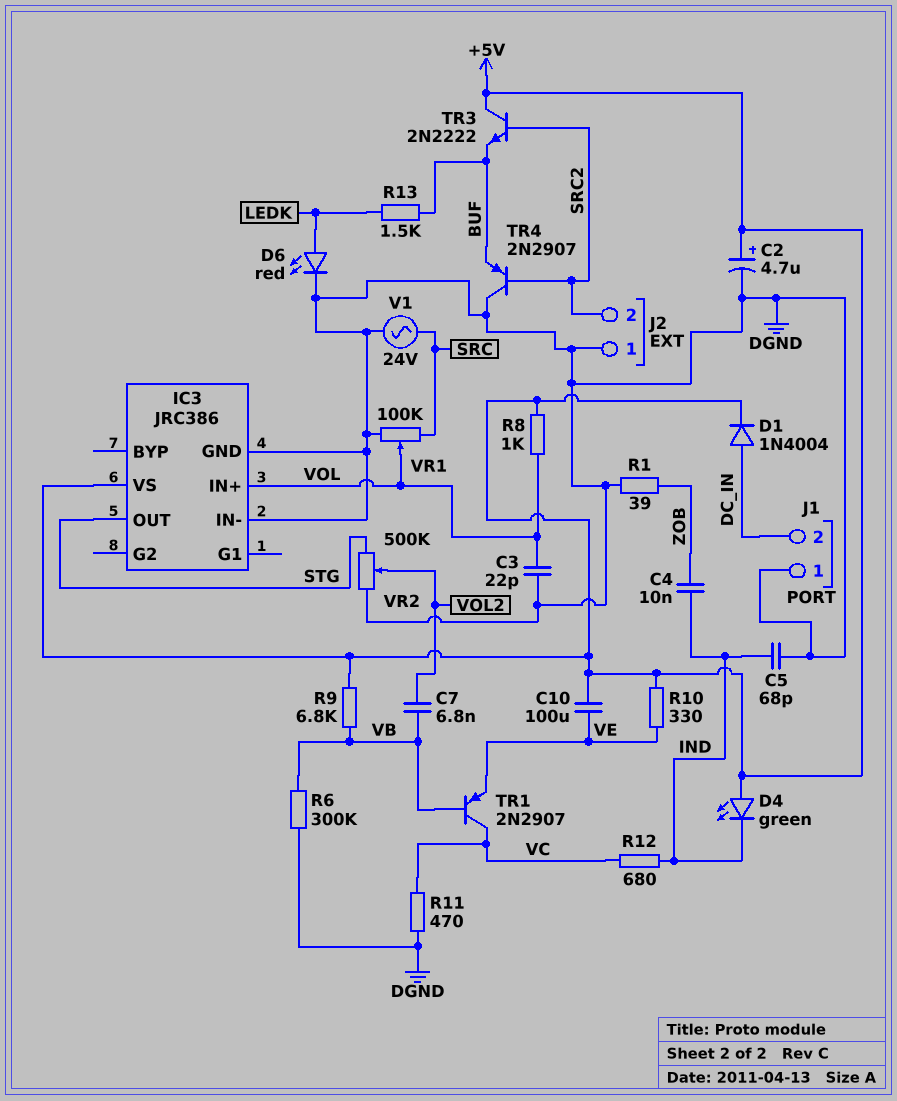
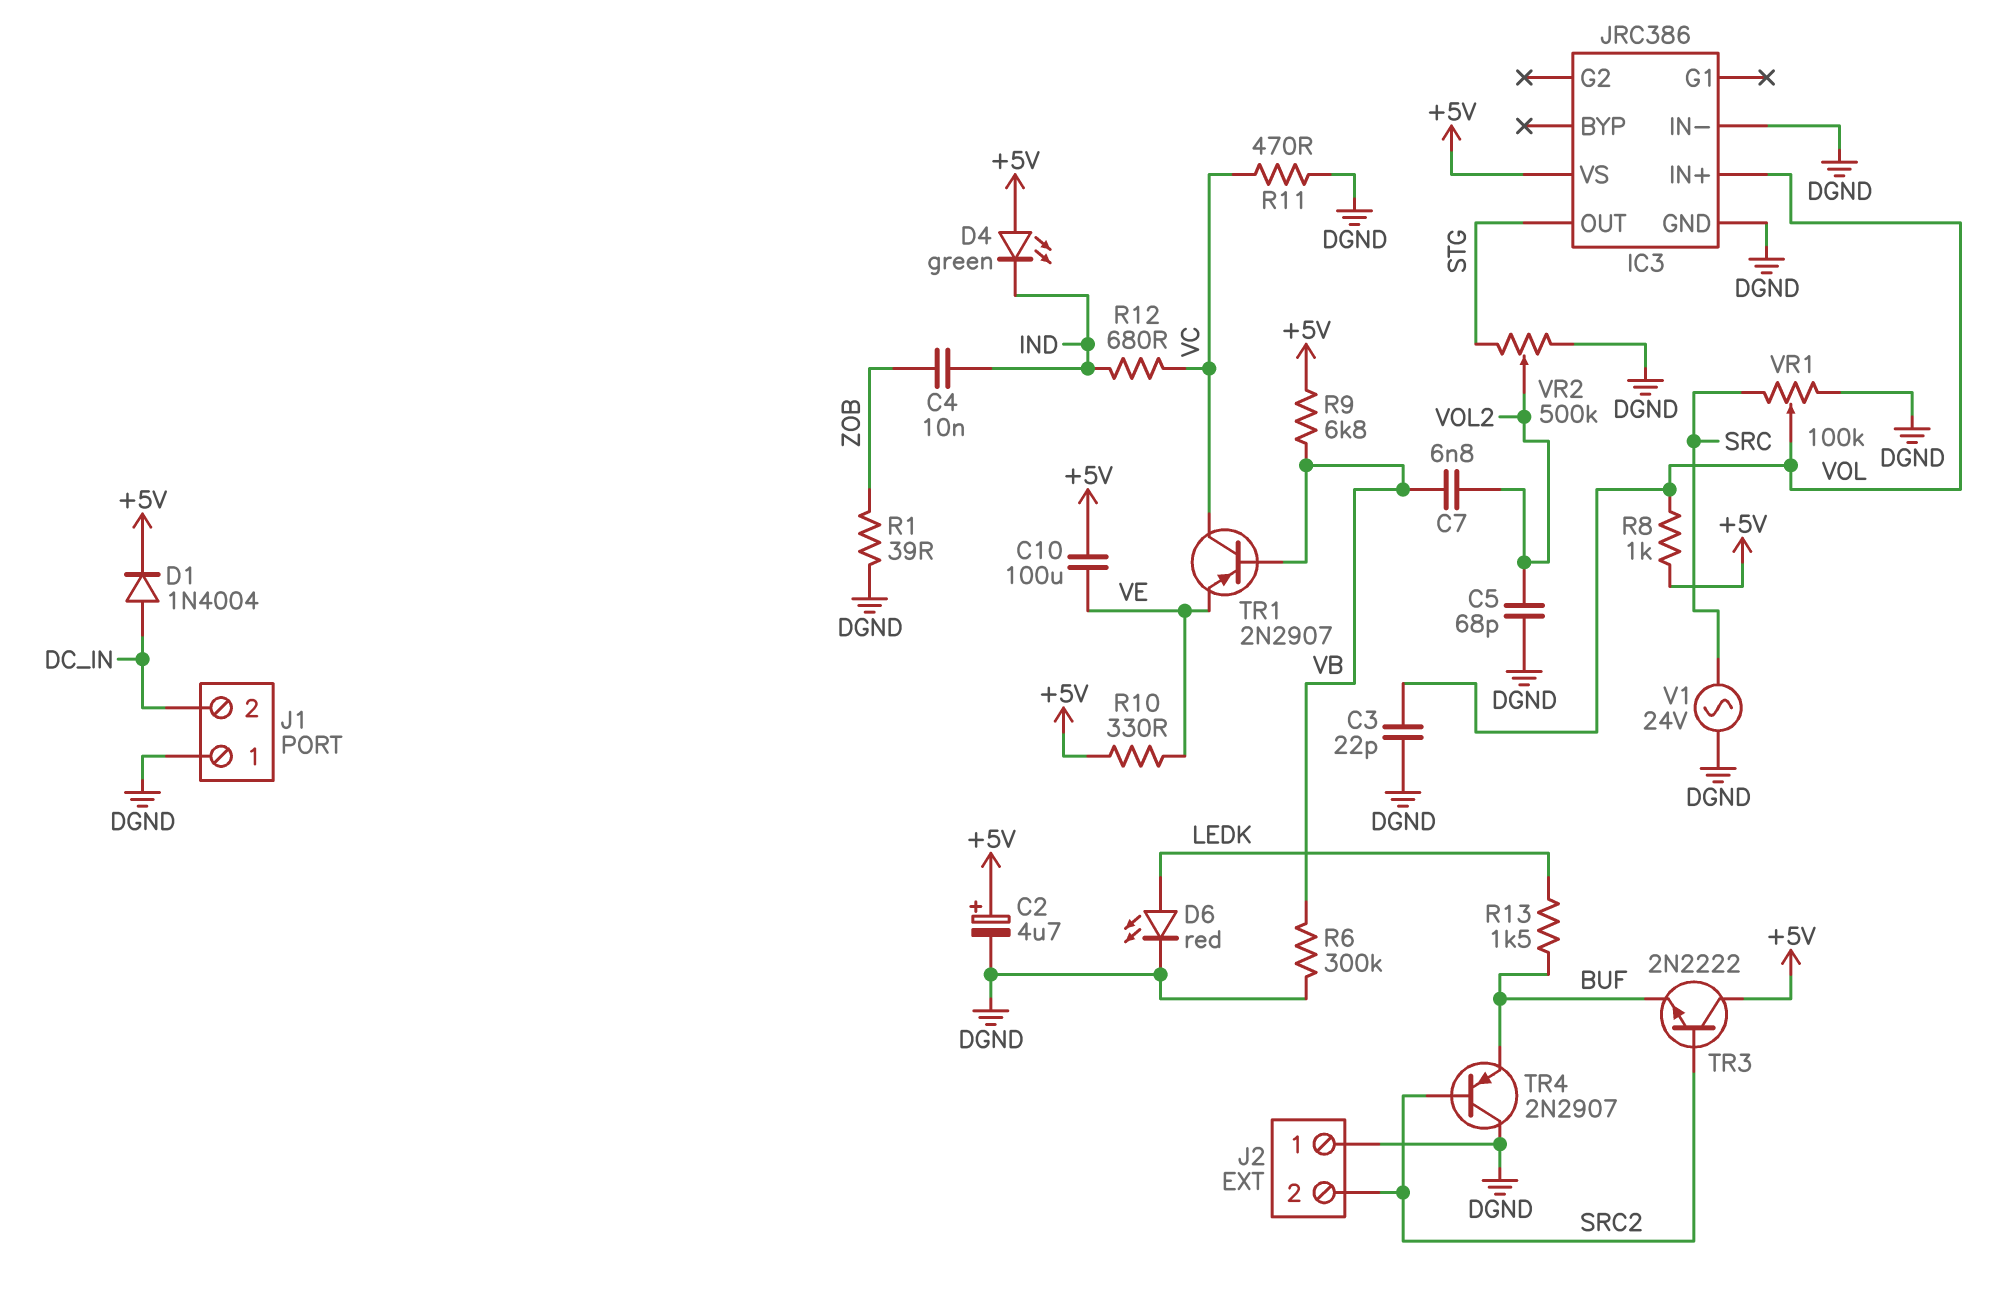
C5: 68pF (DGND, IND) -> 68pF (DGND, VOL2)

